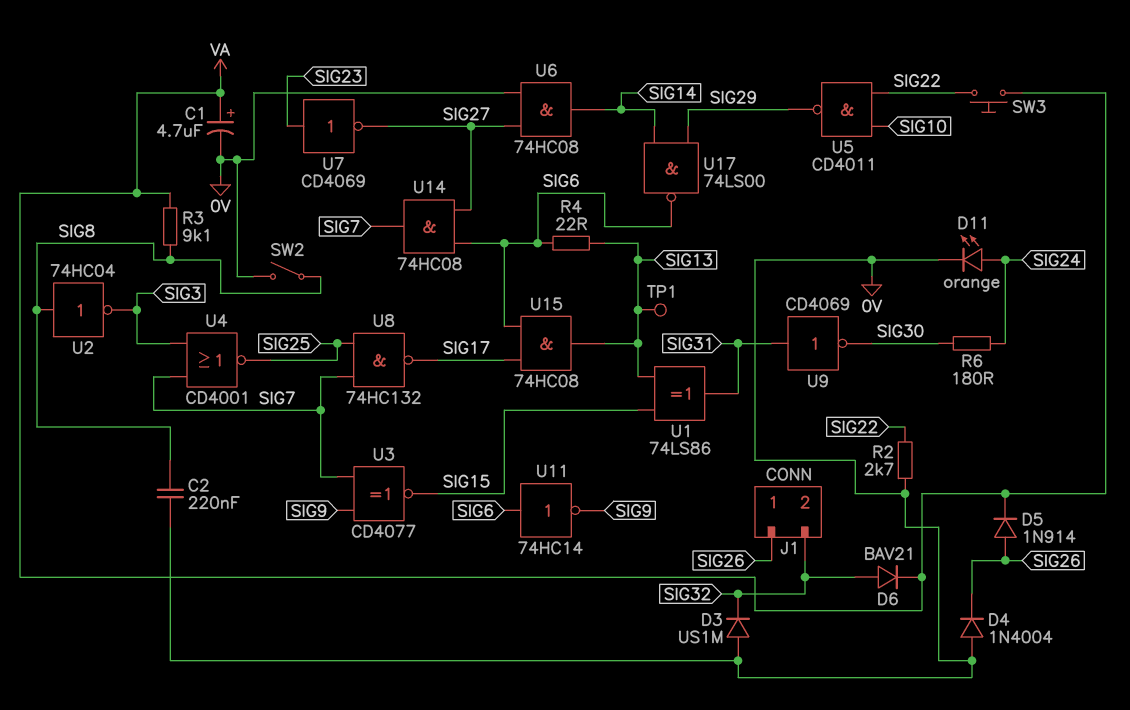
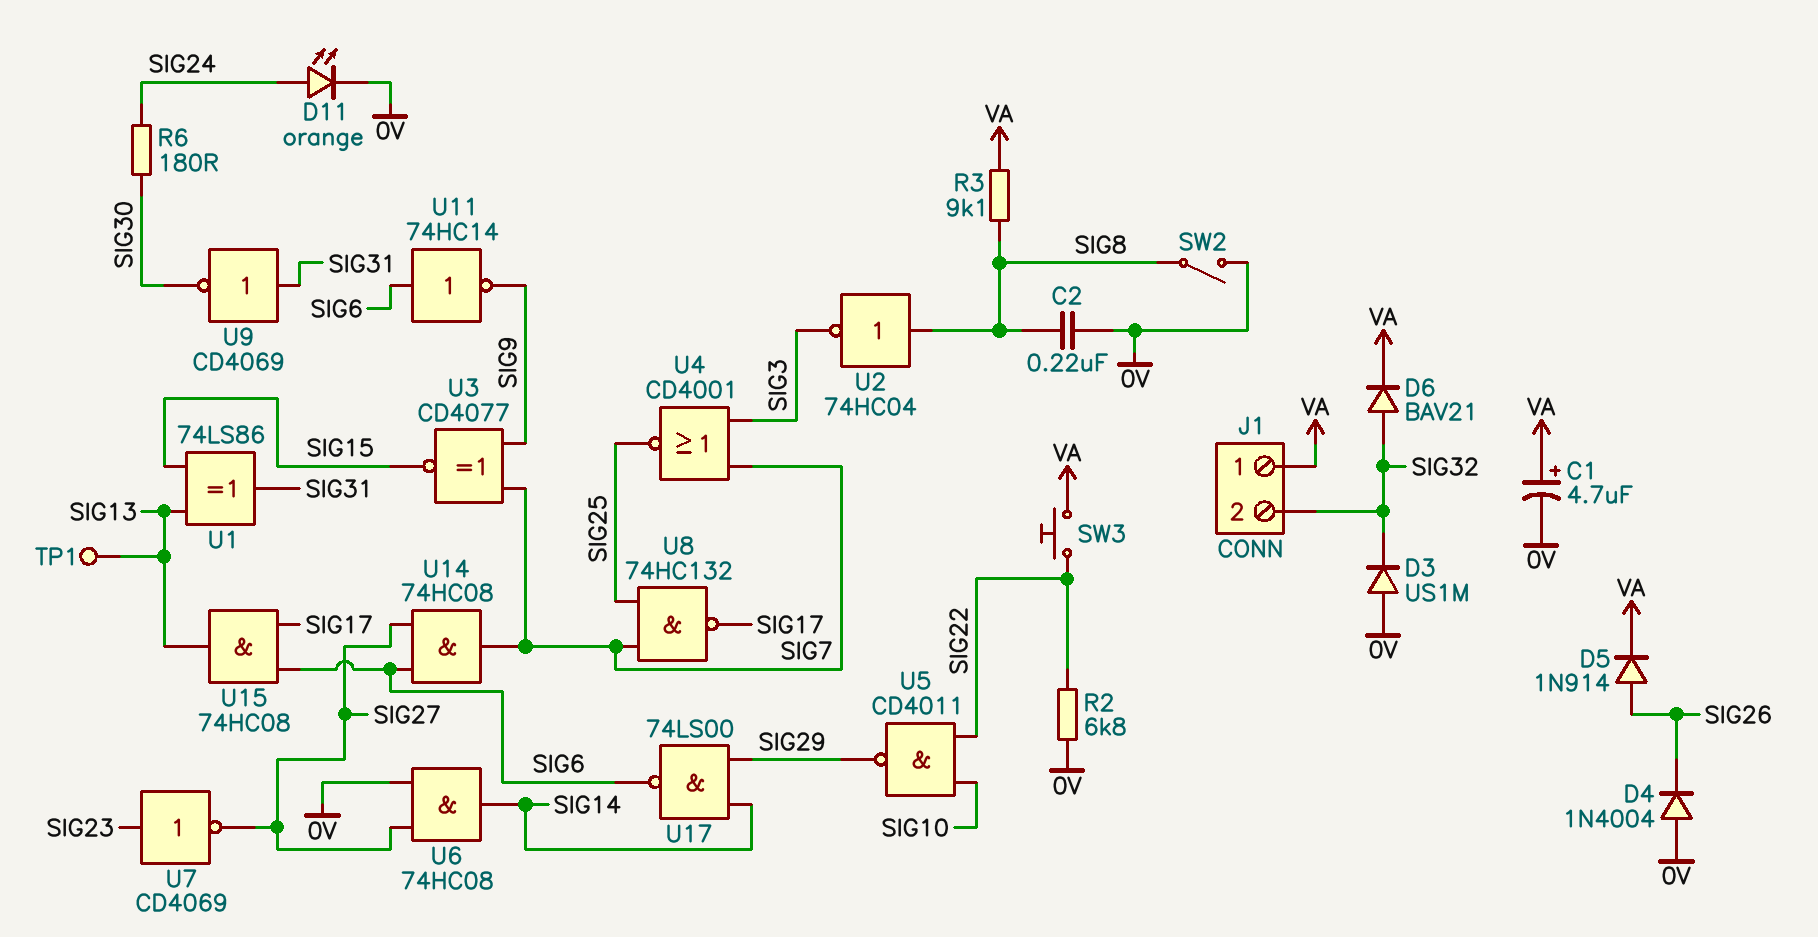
J1 pin 1: SIG26 -> VA
R2: 2.7k (0V, SIG22) -> 6.8k (0V, SIG22)
R4: 22 (SIG6, SIG13) -> none

